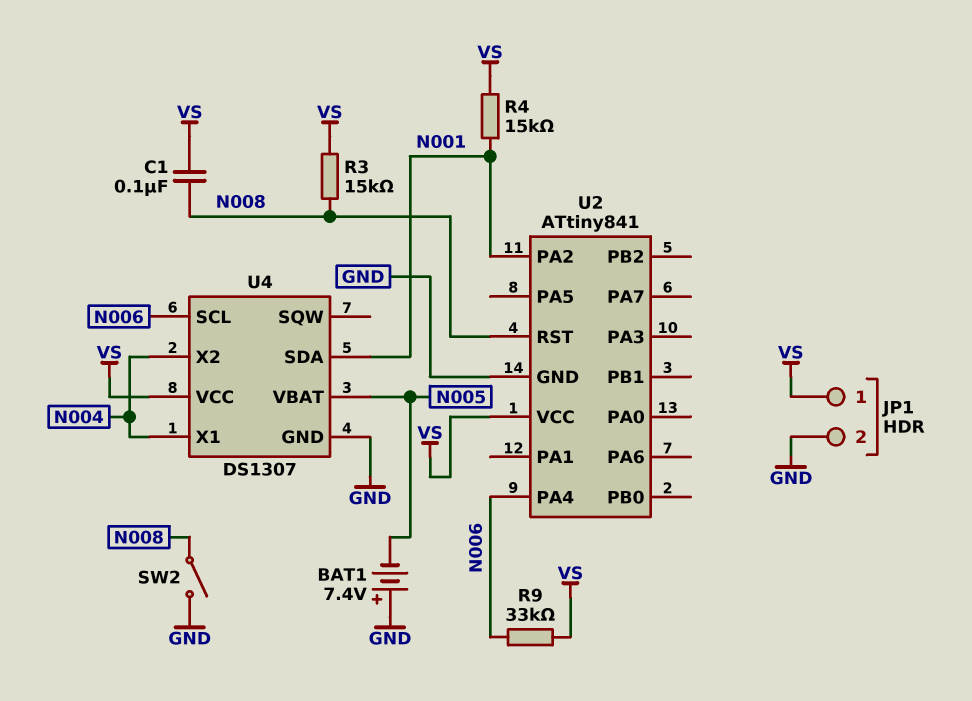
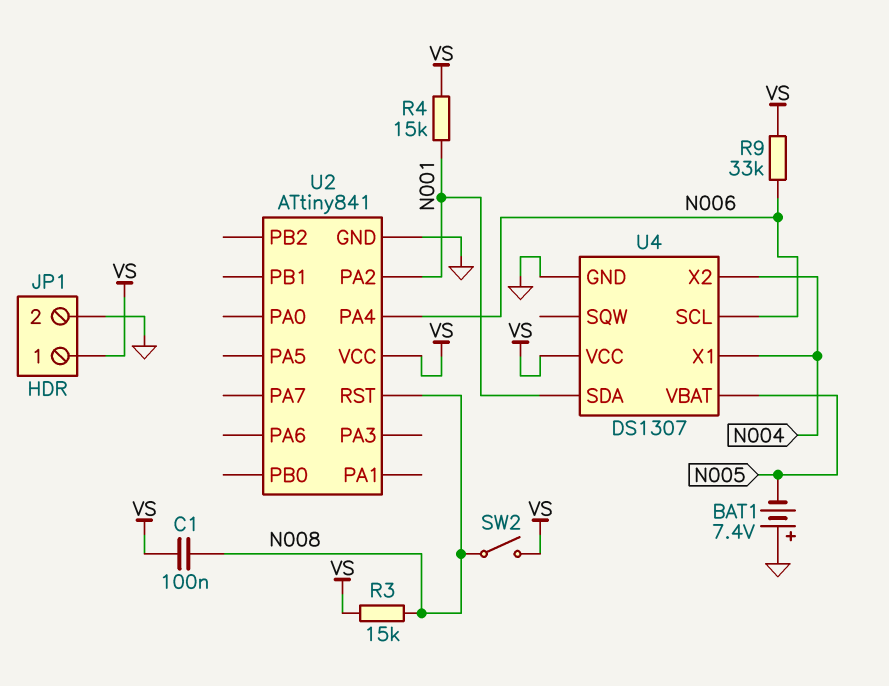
SW2: switch (GND, N008) -> switch (N008, VS)

